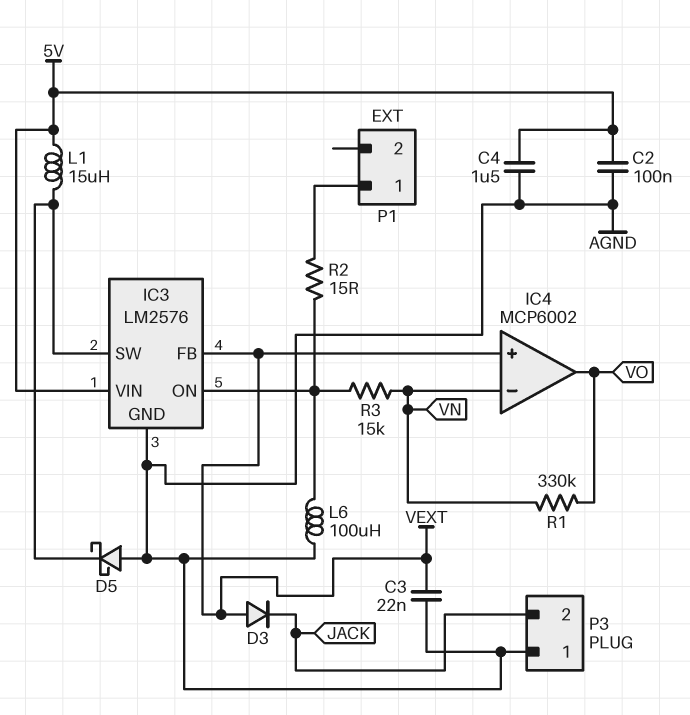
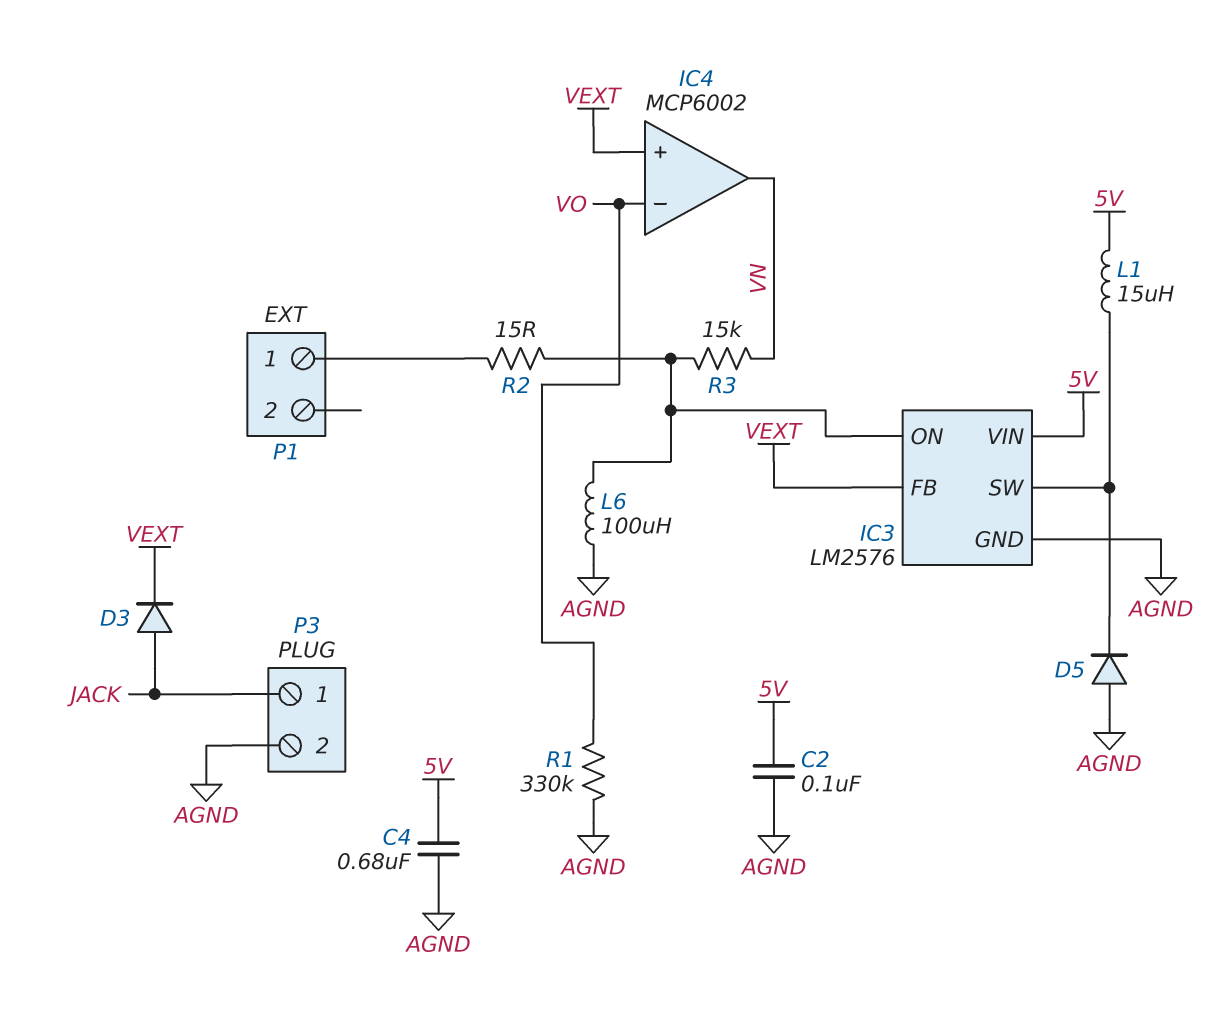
C3: 22nF (AGND, VEXT) -> none
C4: 1.5uF (5V, AGND) -> 680nF (5V, AGND)
D3: diode (A VEXT, K JACK) -> diode (A JACK, K VEXT)
D5: schottky (A AGND, K IC3/SW) -> diode (A AGND, K IC3/SW)
IC4 pin in-: VN -> VO
IC4 pin out: VO -> VN
P3 pin 1: AGND -> JACK
P3 pin 2: JACK -> AGND
R1: 330k (VN, VO) -> 330k (AGND, VO)

